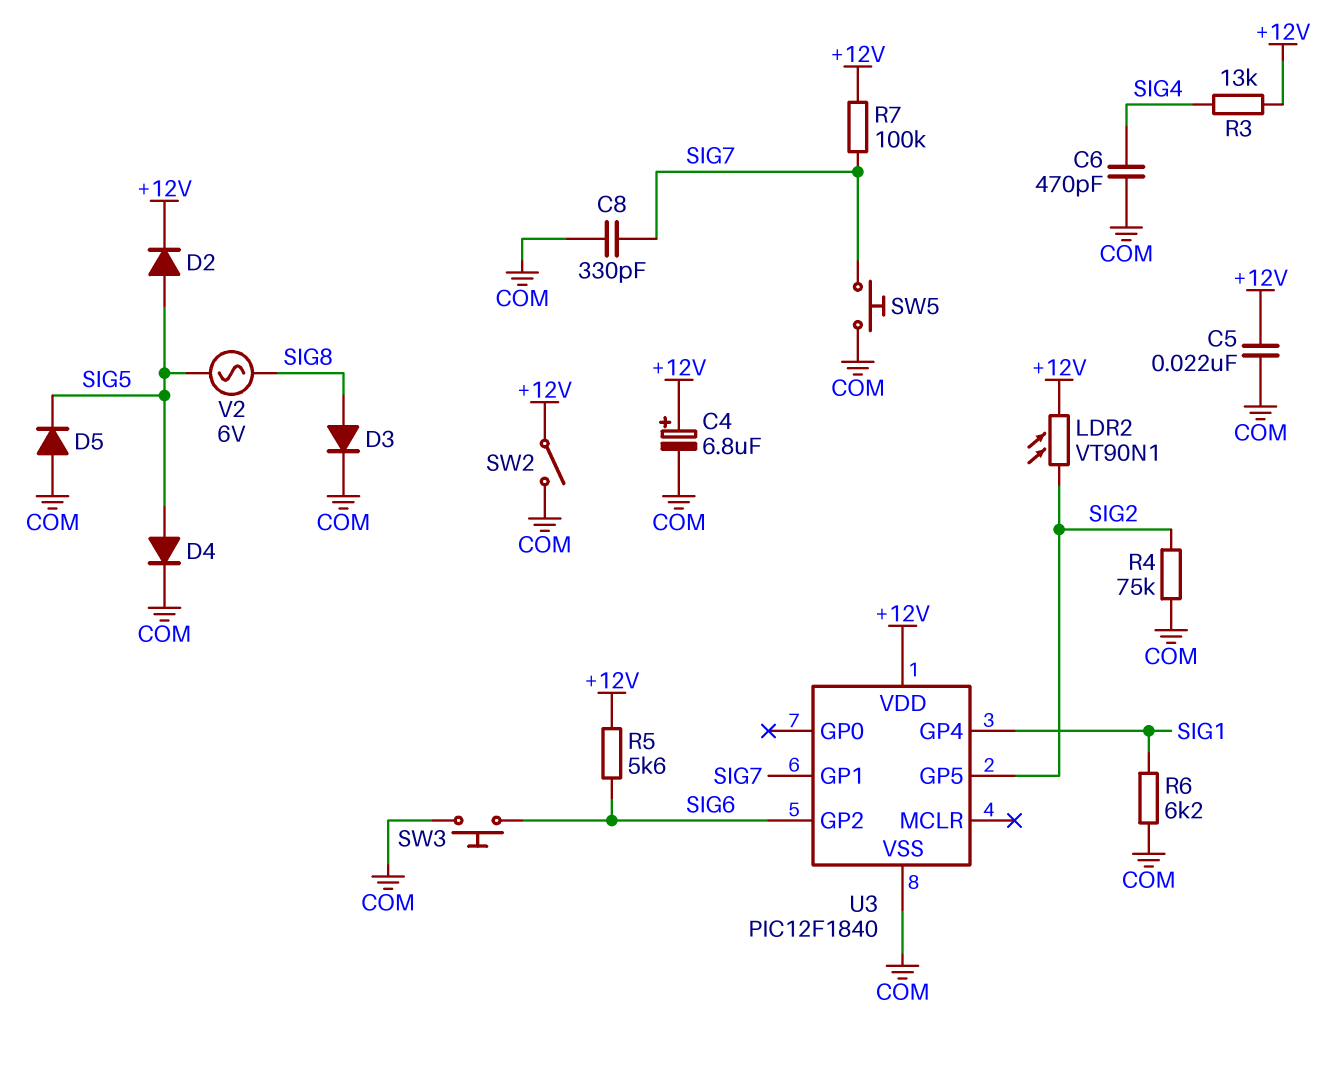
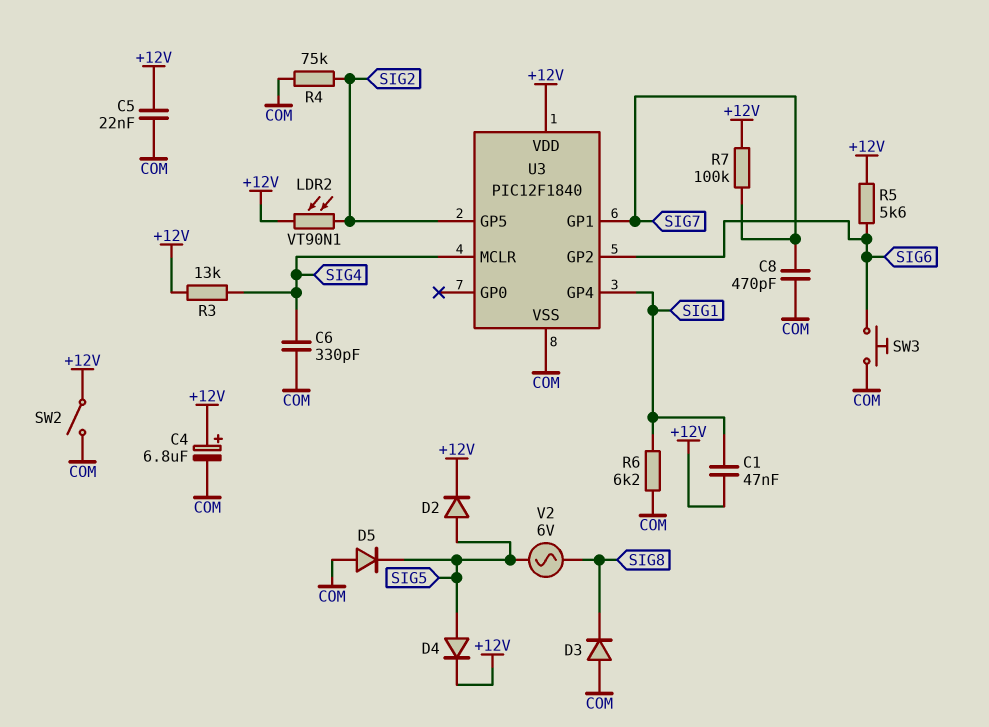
C1: none -> 47nF (+12V, SIG1)
C6: 470pF (COM, SIG4) -> 330pF (COM, SIG4)
C8: 330pF (COM, SIG7) -> 470pF (COM, SIG7)
D3: diode (A SIG8, K COM) -> diode (A COM, K SIG8)
D4: diode (A SIG5, K COM) -> diode (A SIG5, K +12V)
SW5: button (COM, SIG7) -> none
U3 pin MCLR: none -> SIG4

